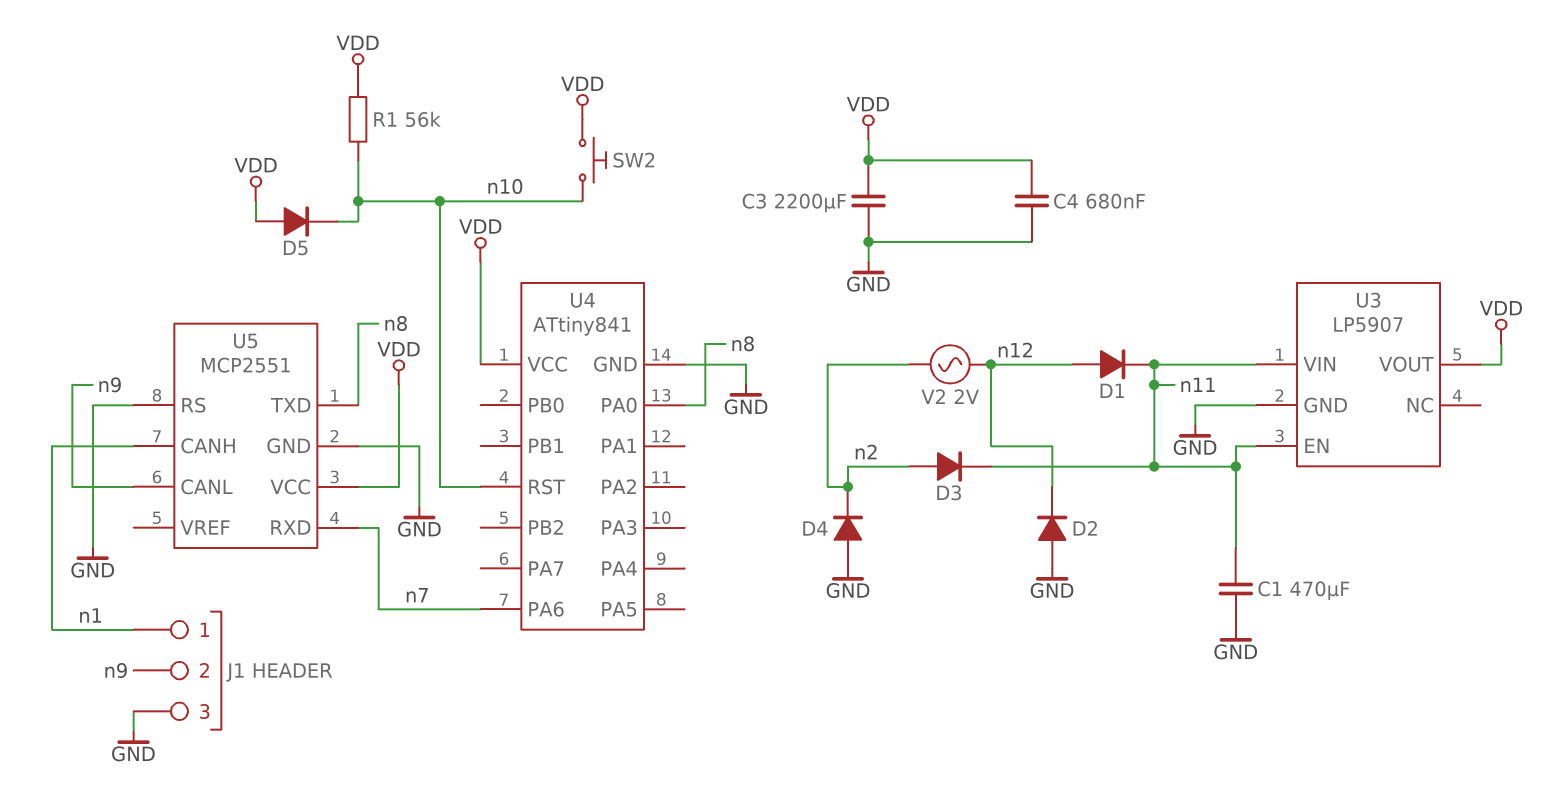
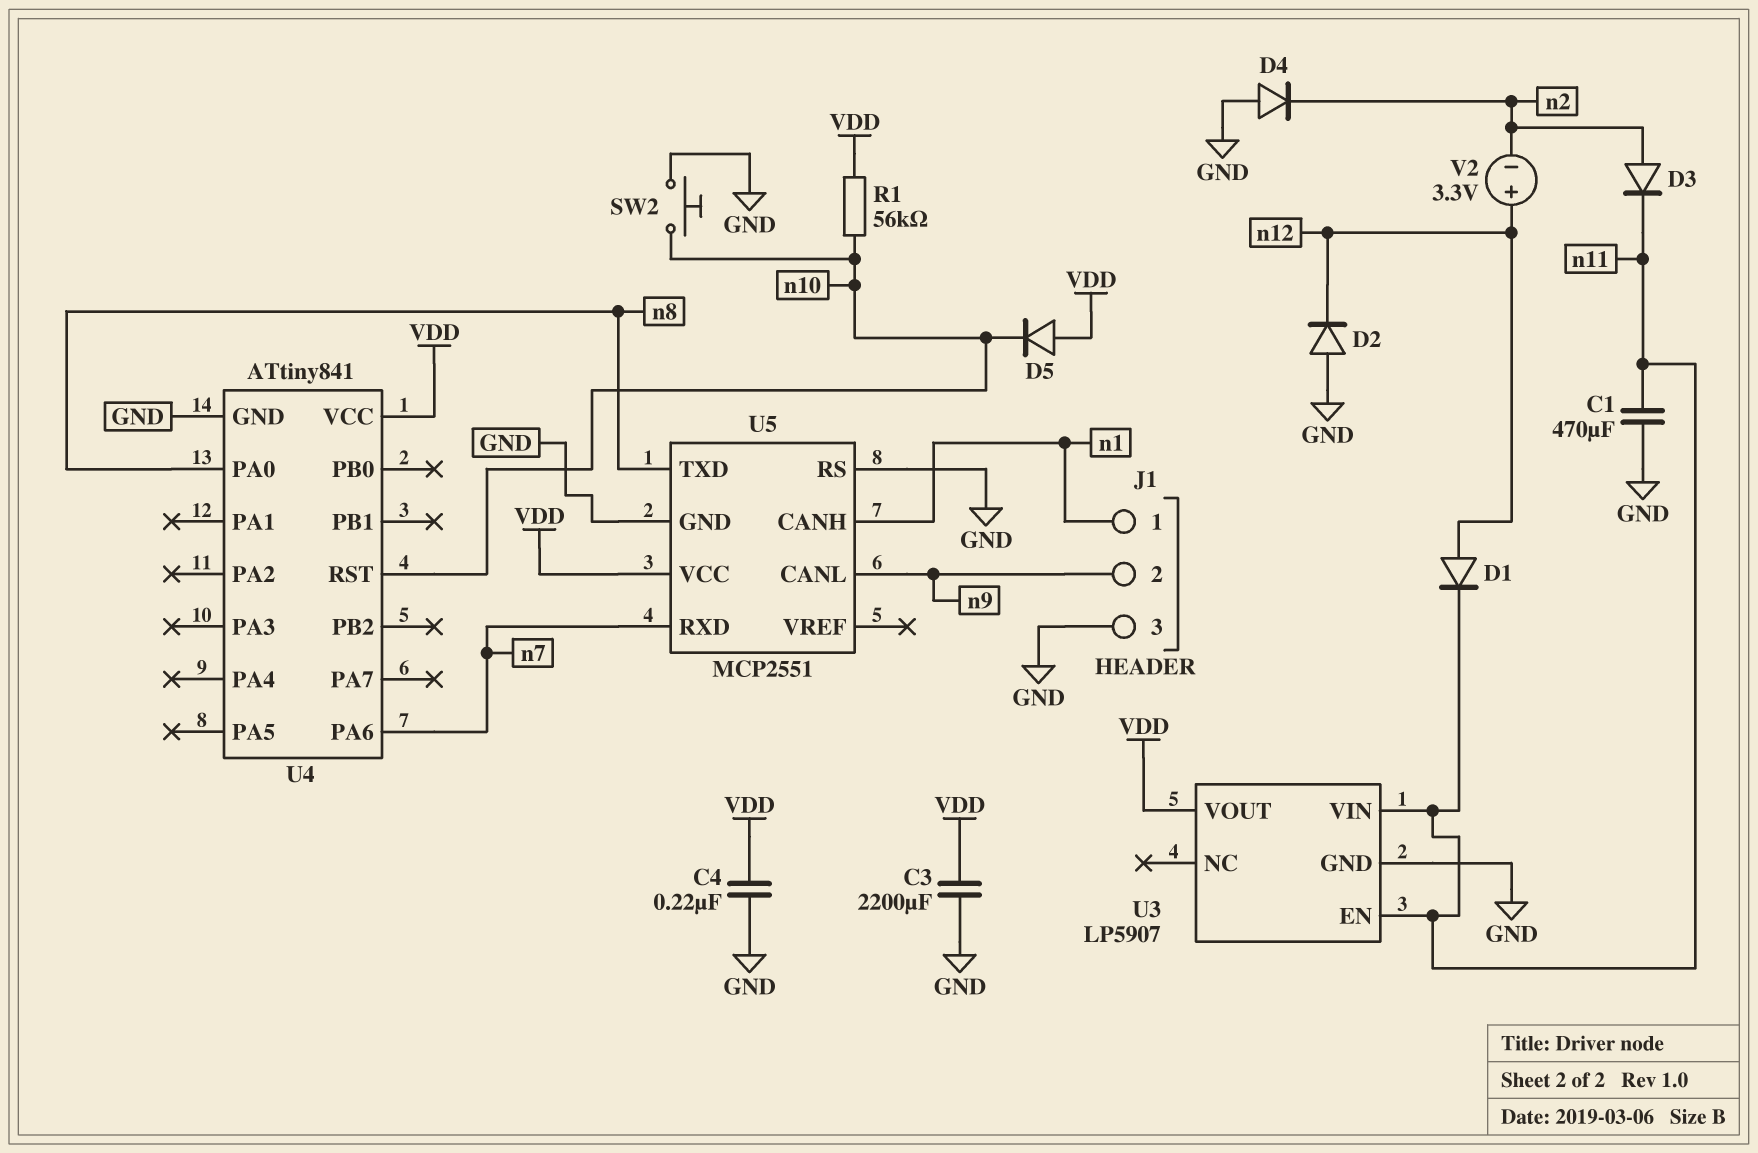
C4: 680nF (GND, VDD) -> 220nF (GND, VDD)
SW2: button (VDD, n10) -> button (GND, n10)
V2: AC 2V (n2, n12) -> 3.3V (plus n12, minus n2)

